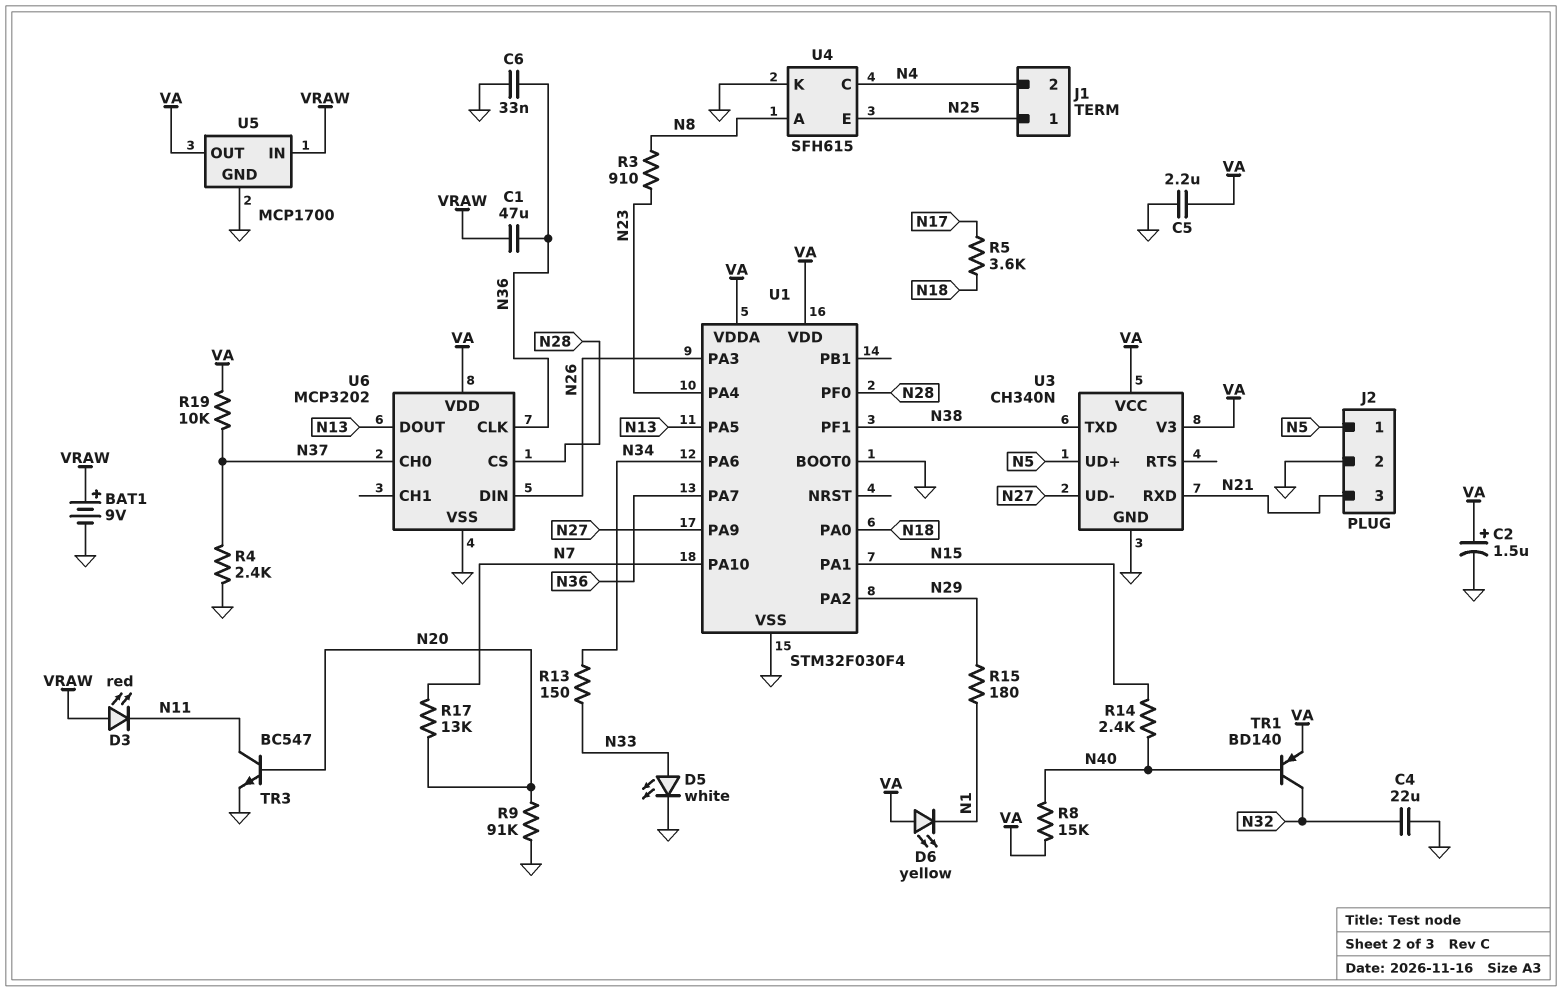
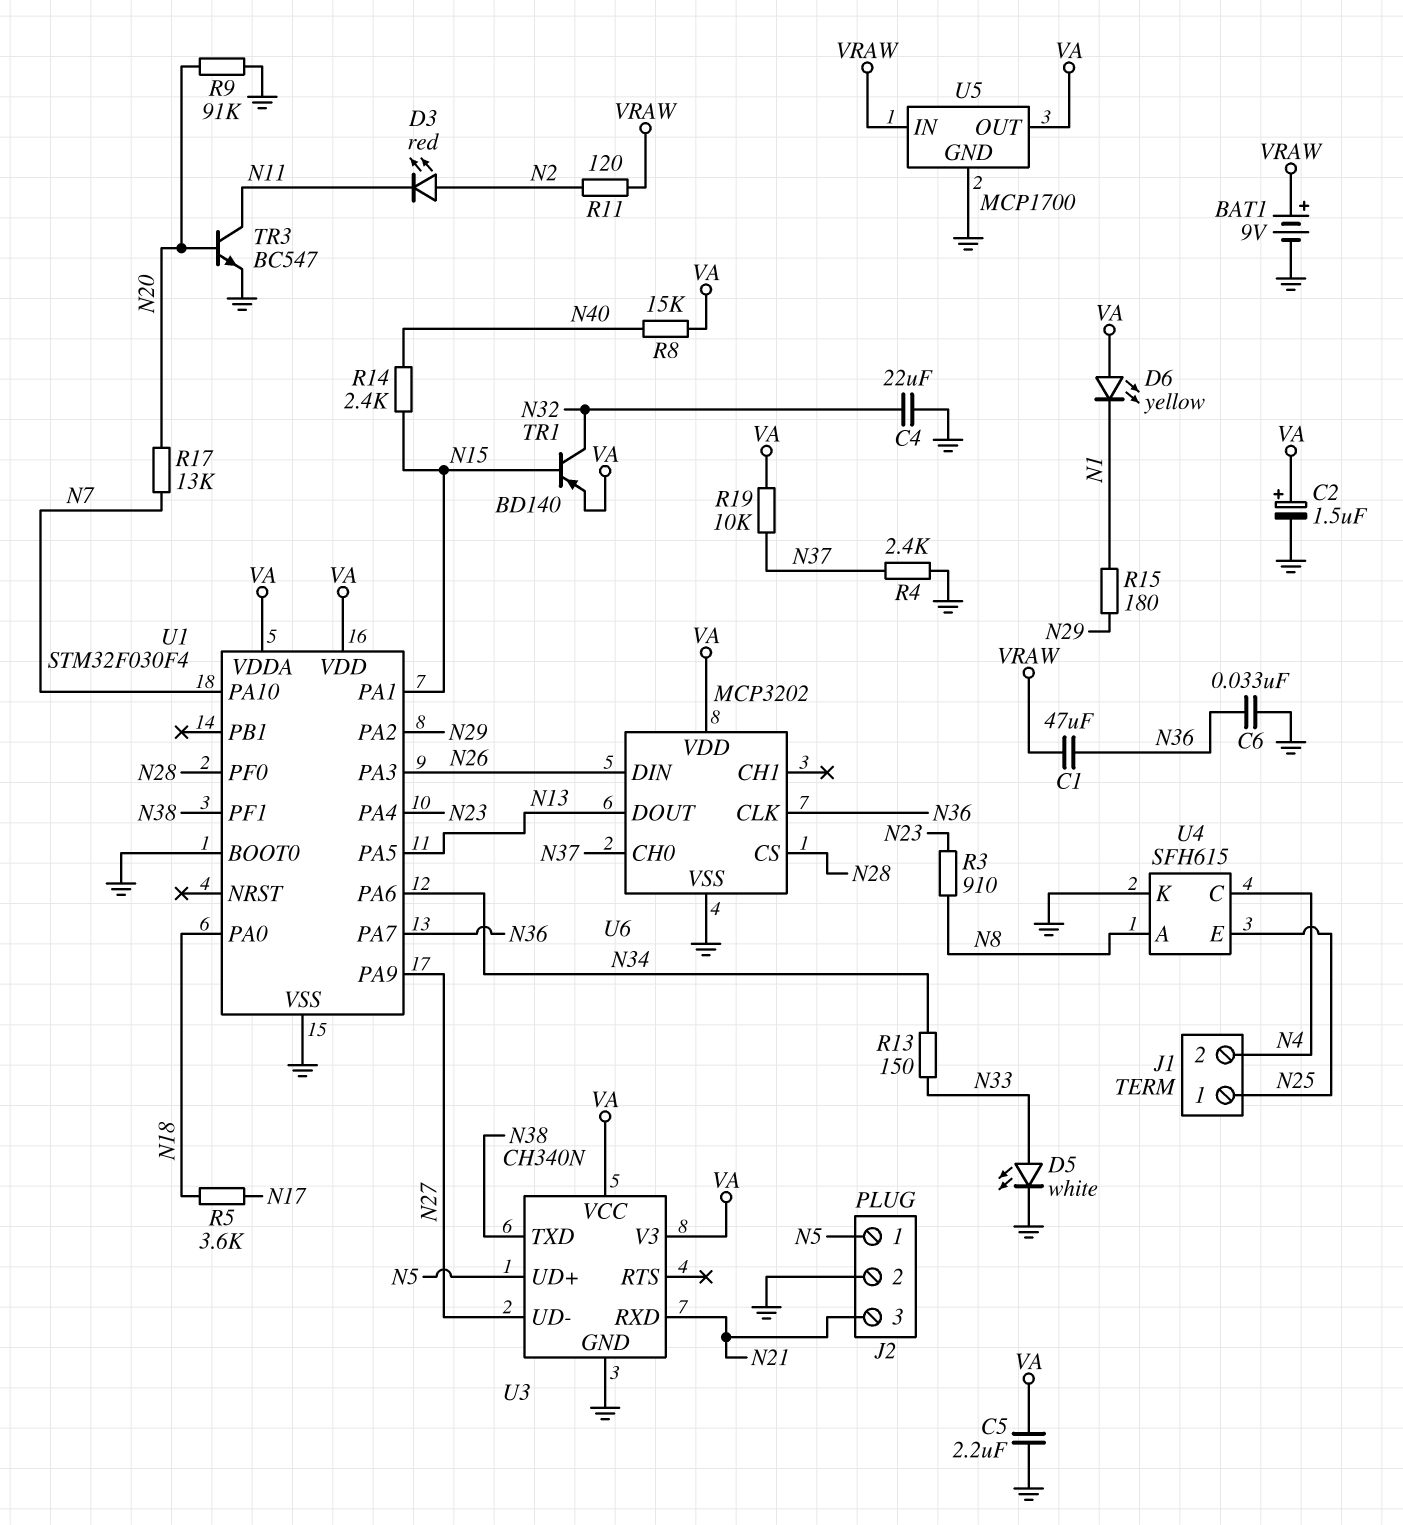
D3: LED red (A VRAW, K N11) -> LED red (A N2, K N11)
R11: none -> 120 (N2, VRAW)
TR1: PNP BD140 (B N40, C N32, E VA) -> PNP BD140 (B N15, C N32, E VA)

